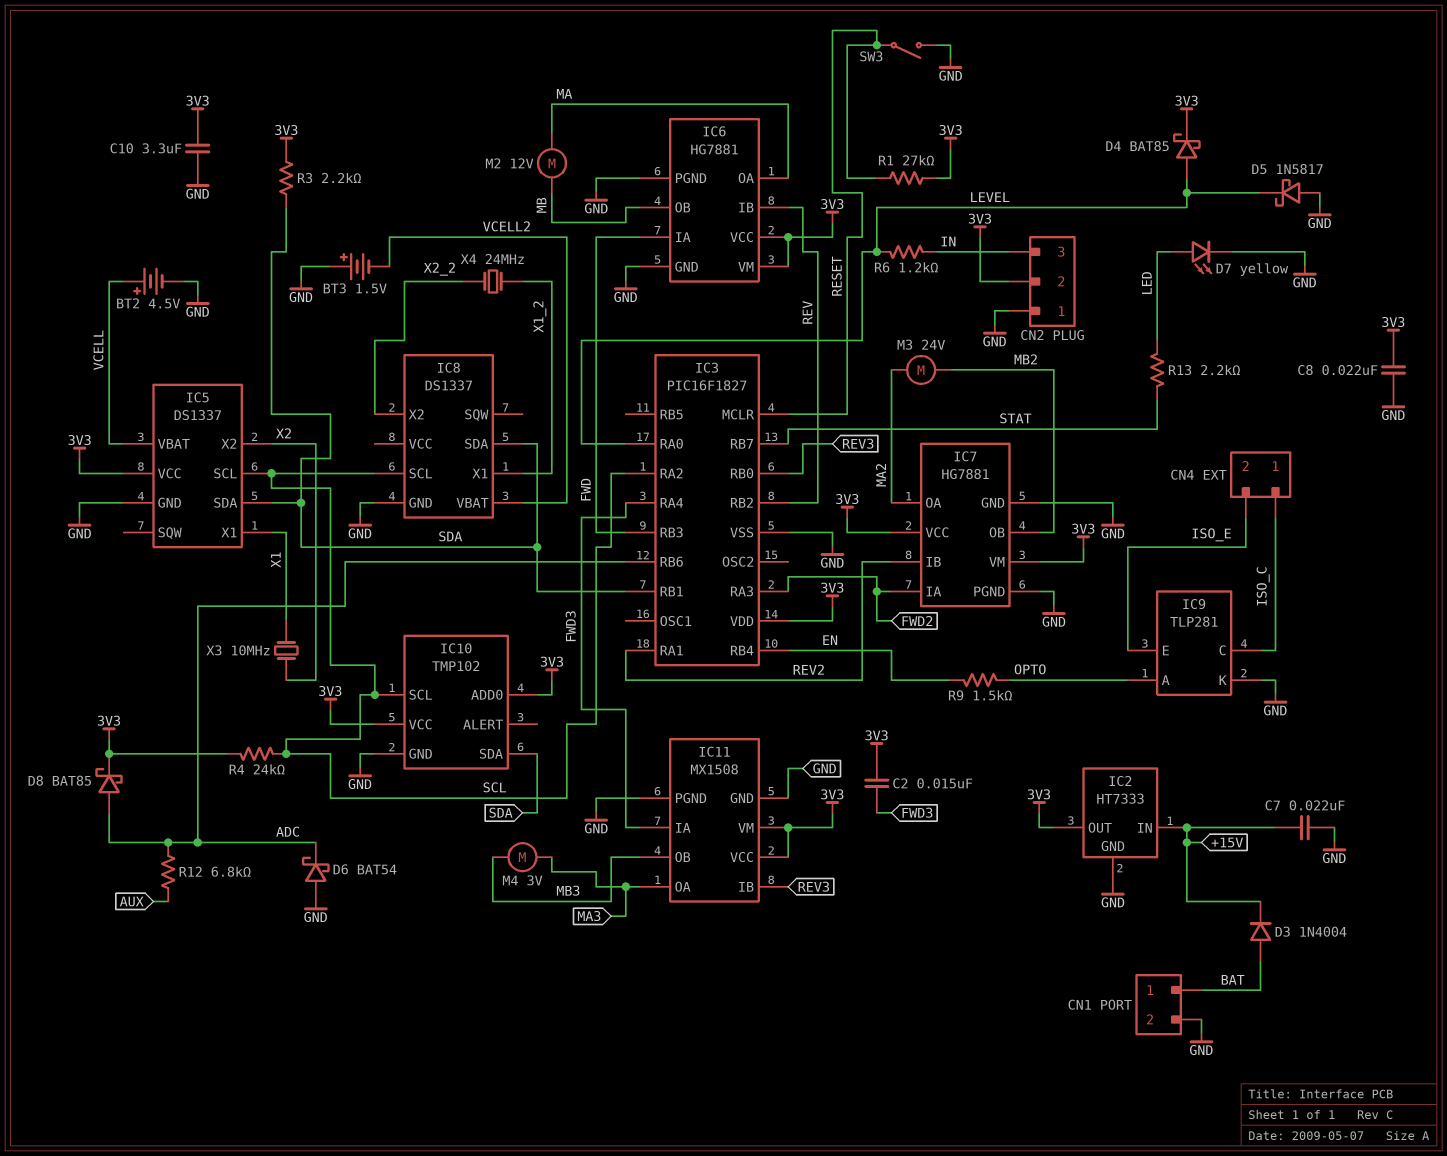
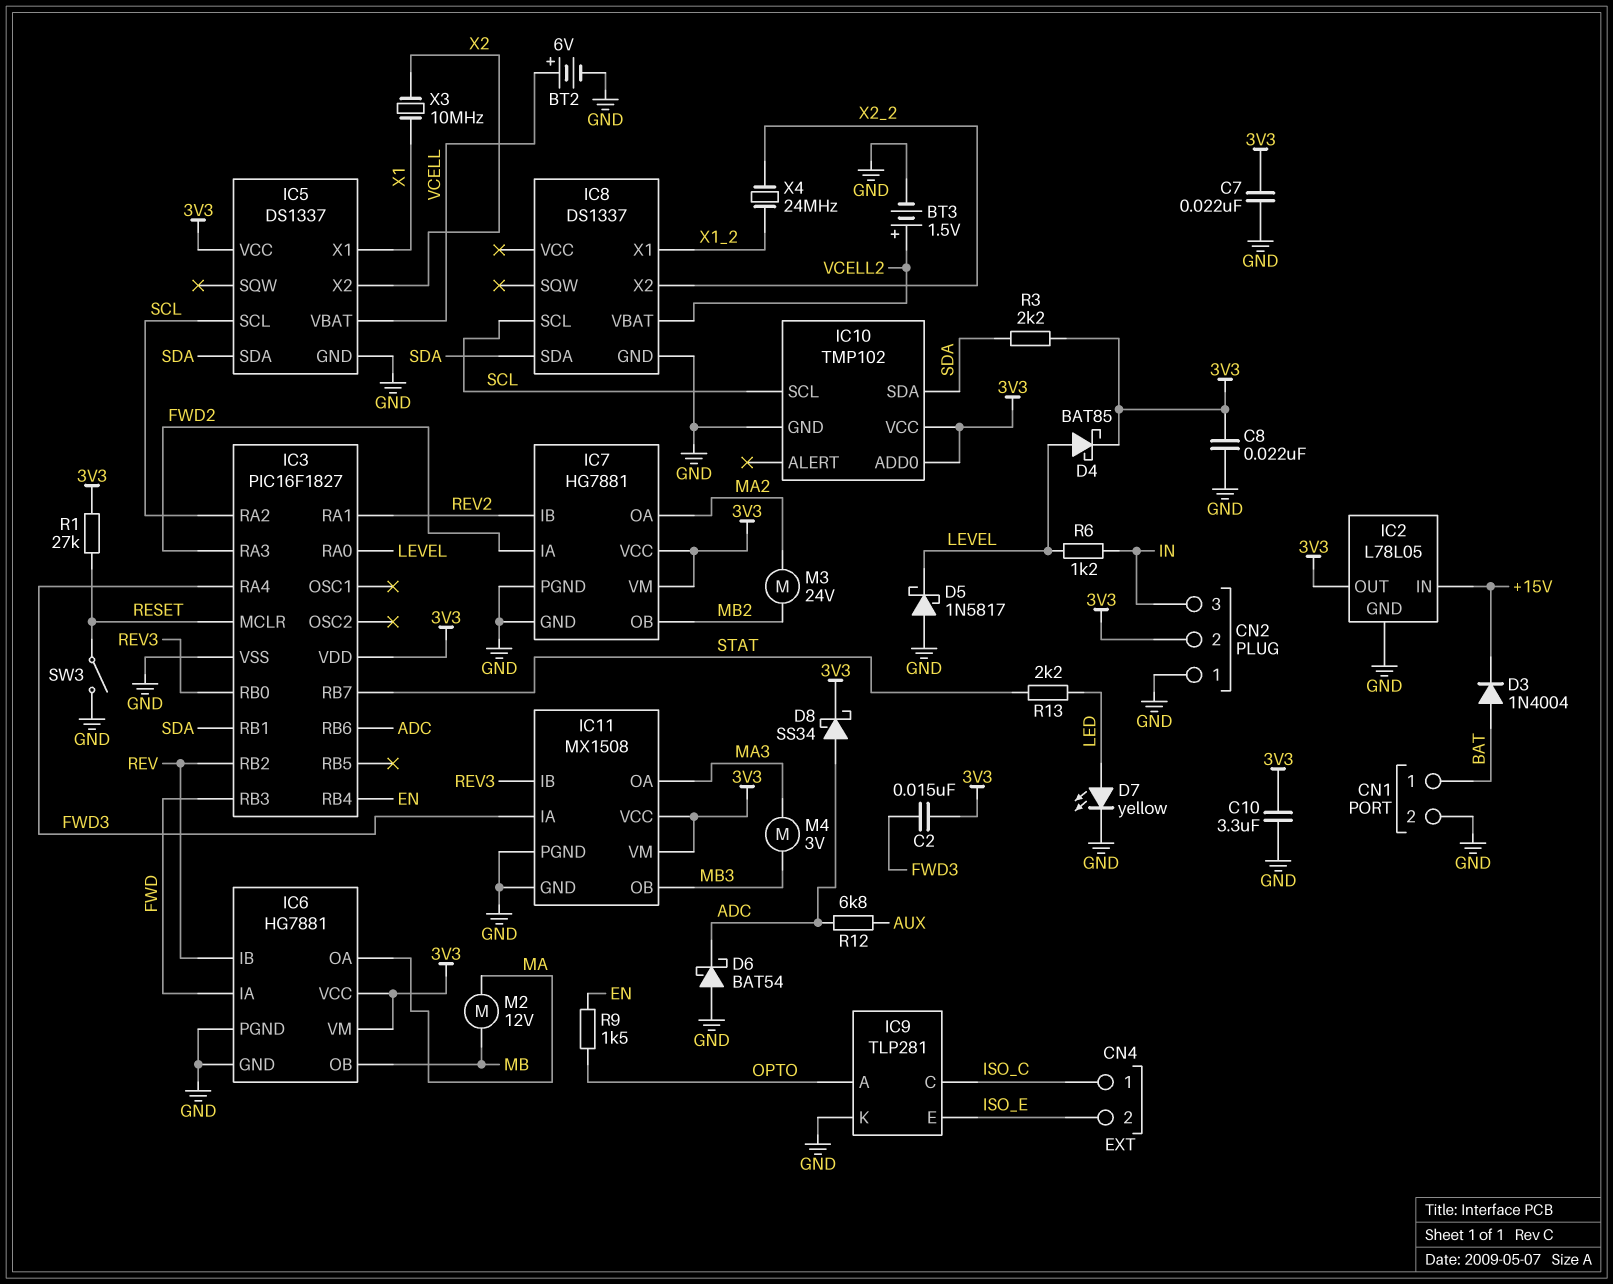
BT2: 4.5V (plus VCELL, minus GND) -> 6V (plus VCELL, minus GND)
BT3: 1.5V (plus GND, minus VCELL2) -> 1.5V (plus VCELL2, minus GND)
C7: 22nF (+15V, GND) -> 22nF (3V3, GND)
D8: schottky BAT85 (A ADC, K 3V3) -> schottky SS34 (A ADC, K 3V3)
IC2: HT7333 -> L78L05
R4: 24k (3V3, SCL) -> none

